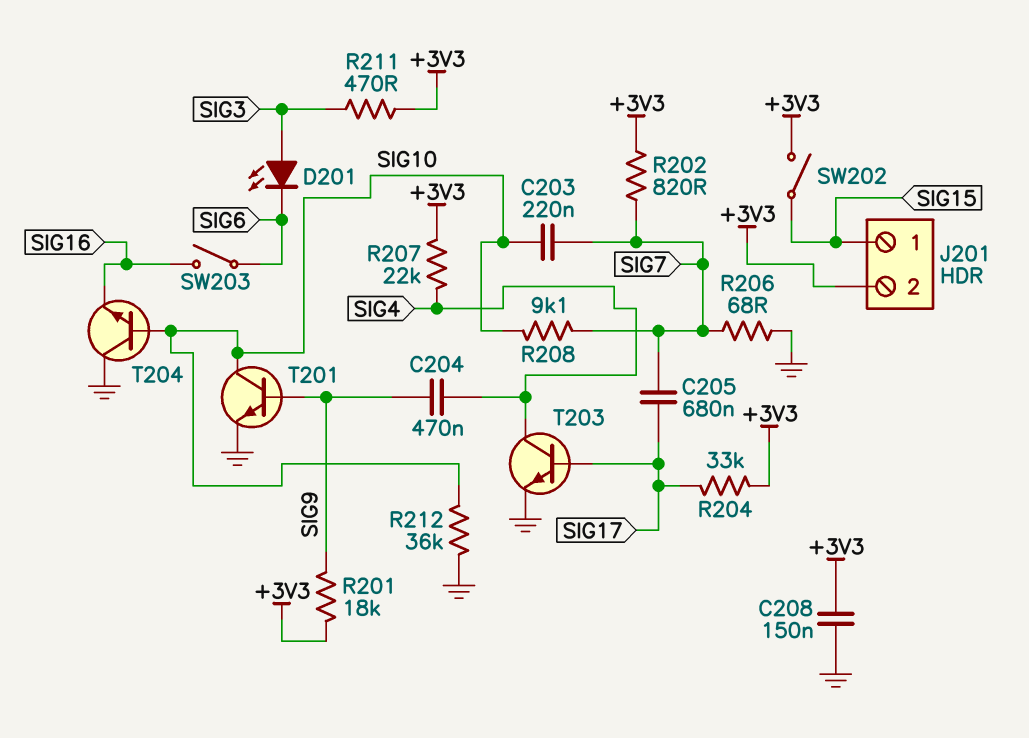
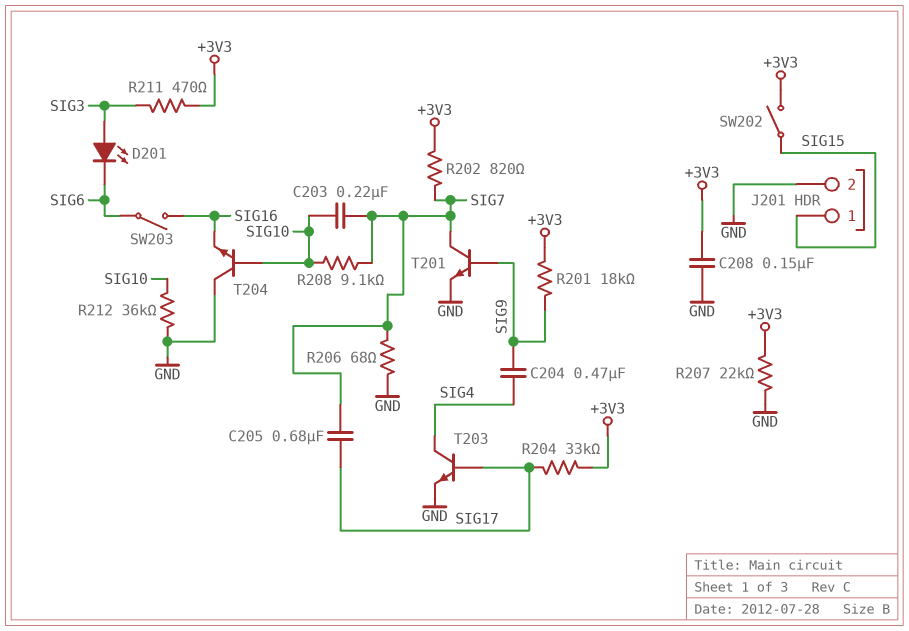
J201 pin 2: +3V3 -> GND
R207: 22k (+3V3, SIG4) -> 22k (+3V3, GND)
T201: NPN (B SIG9, C SIG10, E GND) -> NPN (B SIG9, C SIG7, E GND)

